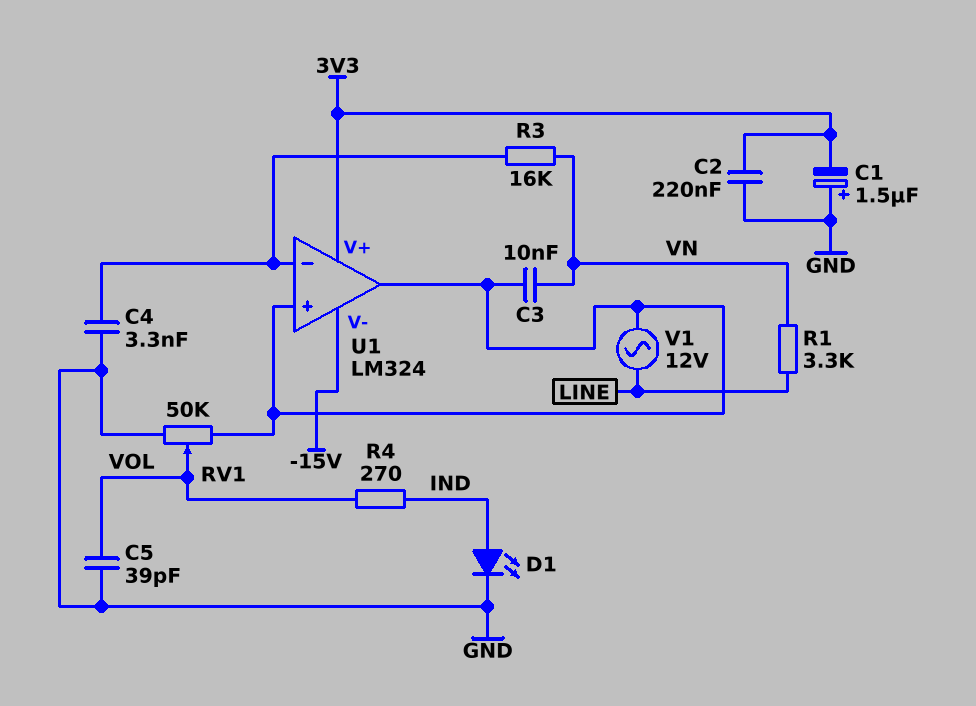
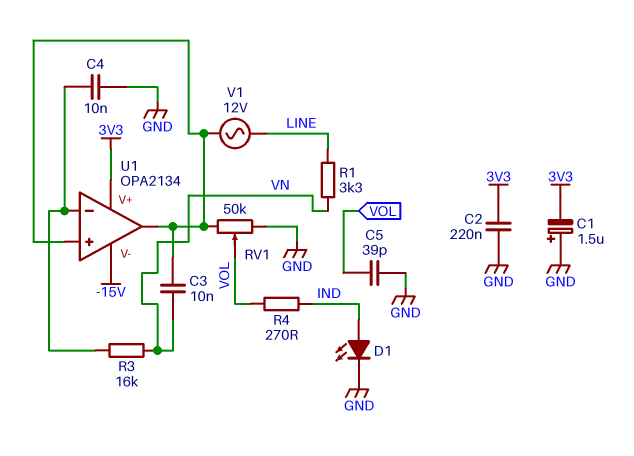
C4: 3.3nF (GND, U1/in-) -> 10nF (GND, U1/in-)
U1: LM324 -> OPA2134

